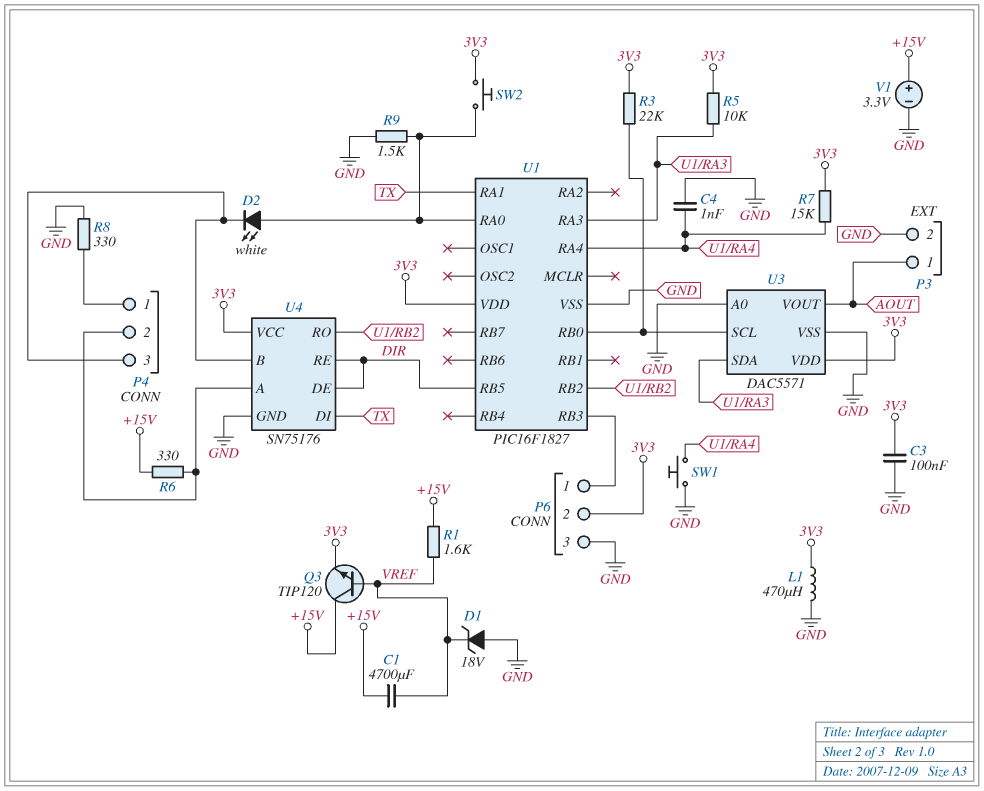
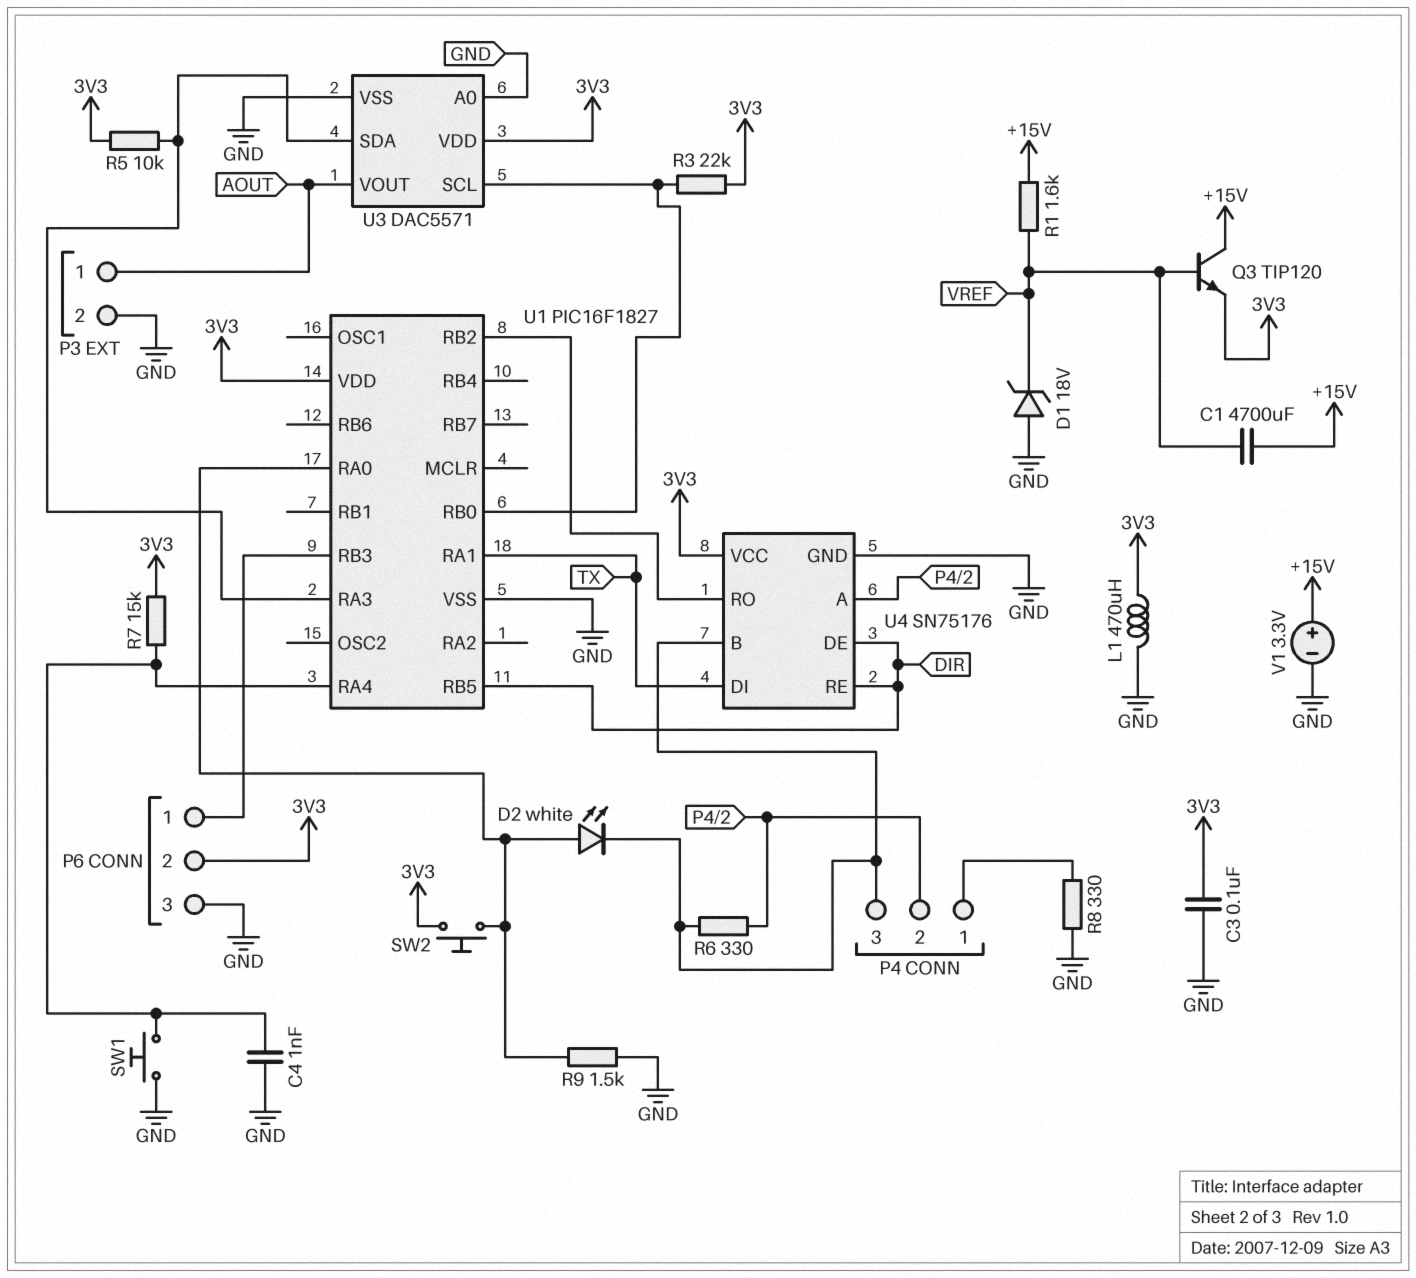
R6: 330 (+15V, P4/2) -> 330 (P4/2, P4/3)

